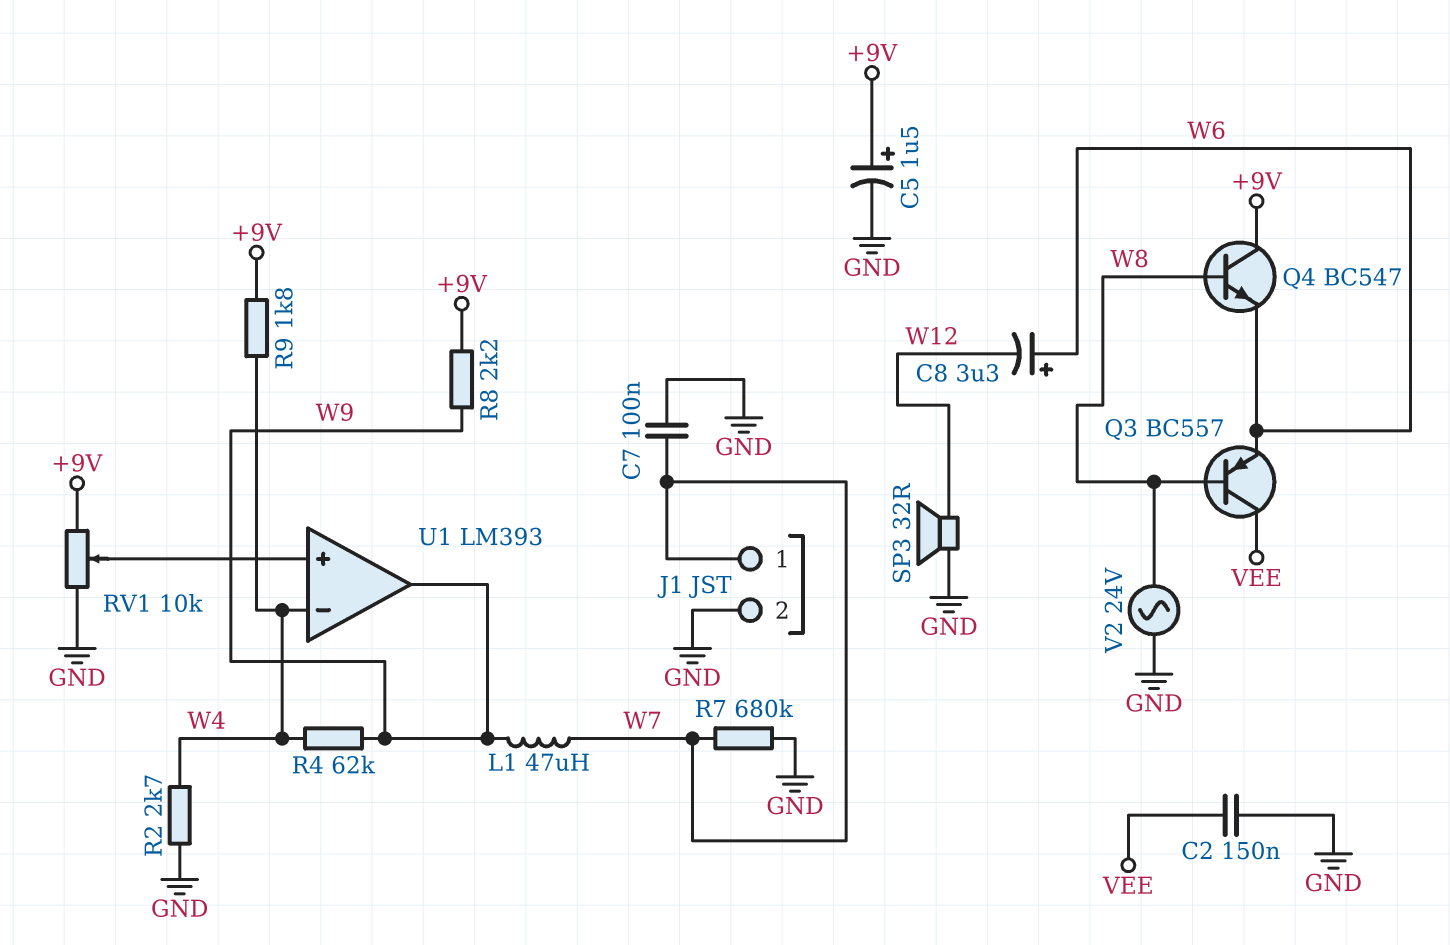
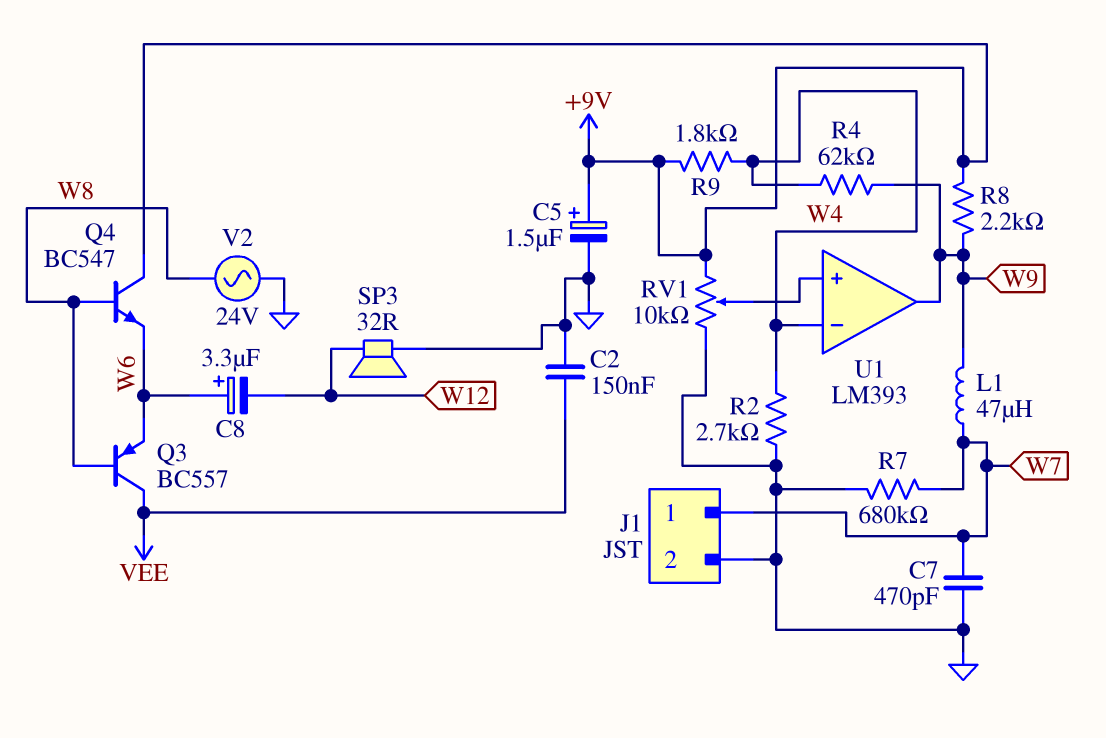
C7: 100nF (GND, W7) -> 470pF (GND, W7)

